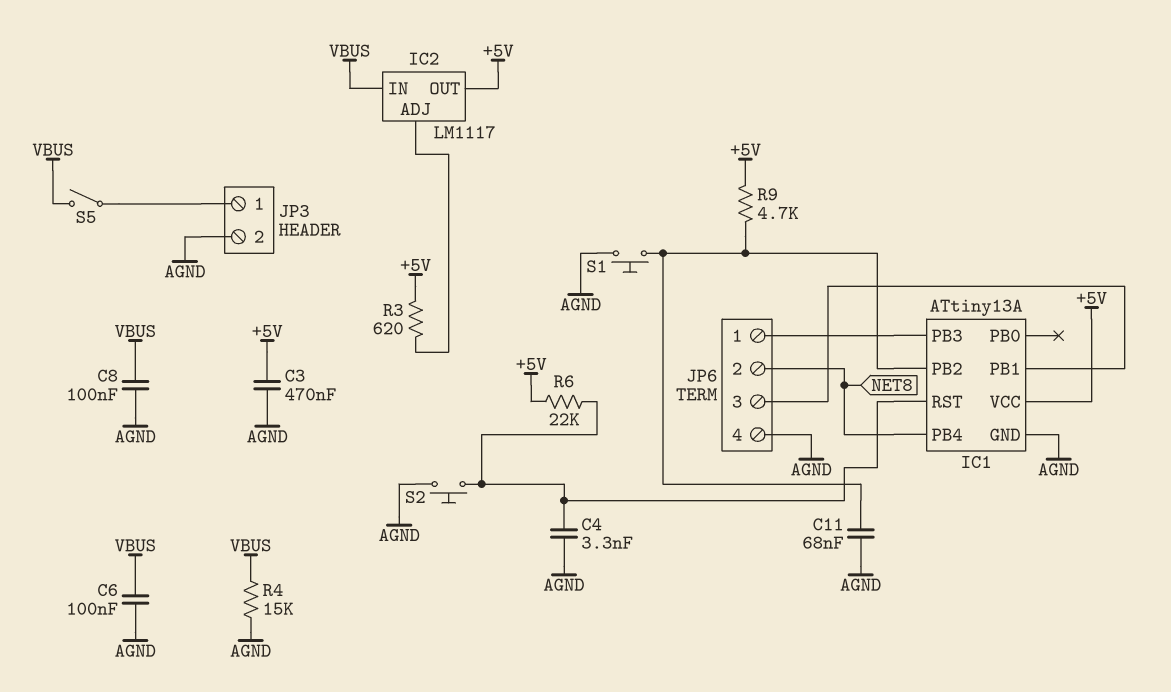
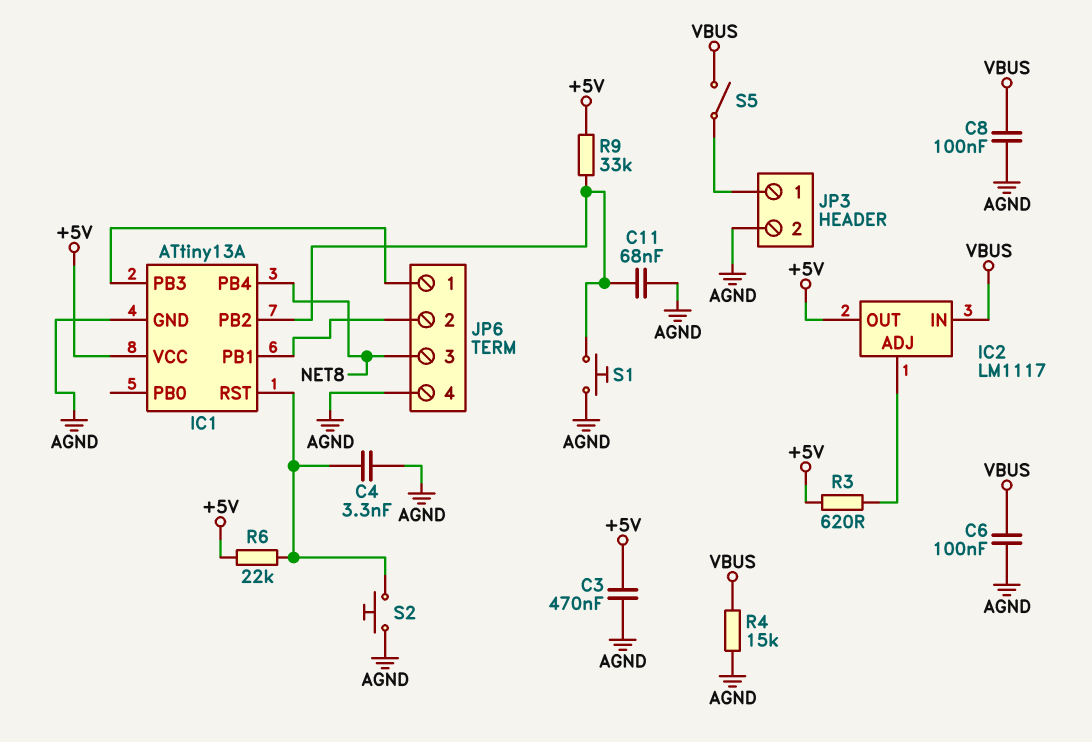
JP6 pin 2: NET8 -> IC1/PB1
JP6 pin 3: IC1/PB1 -> NET8
R9: 4.7k (+5V, IC1/PB2) -> 33k (+5V, IC1/PB2)

